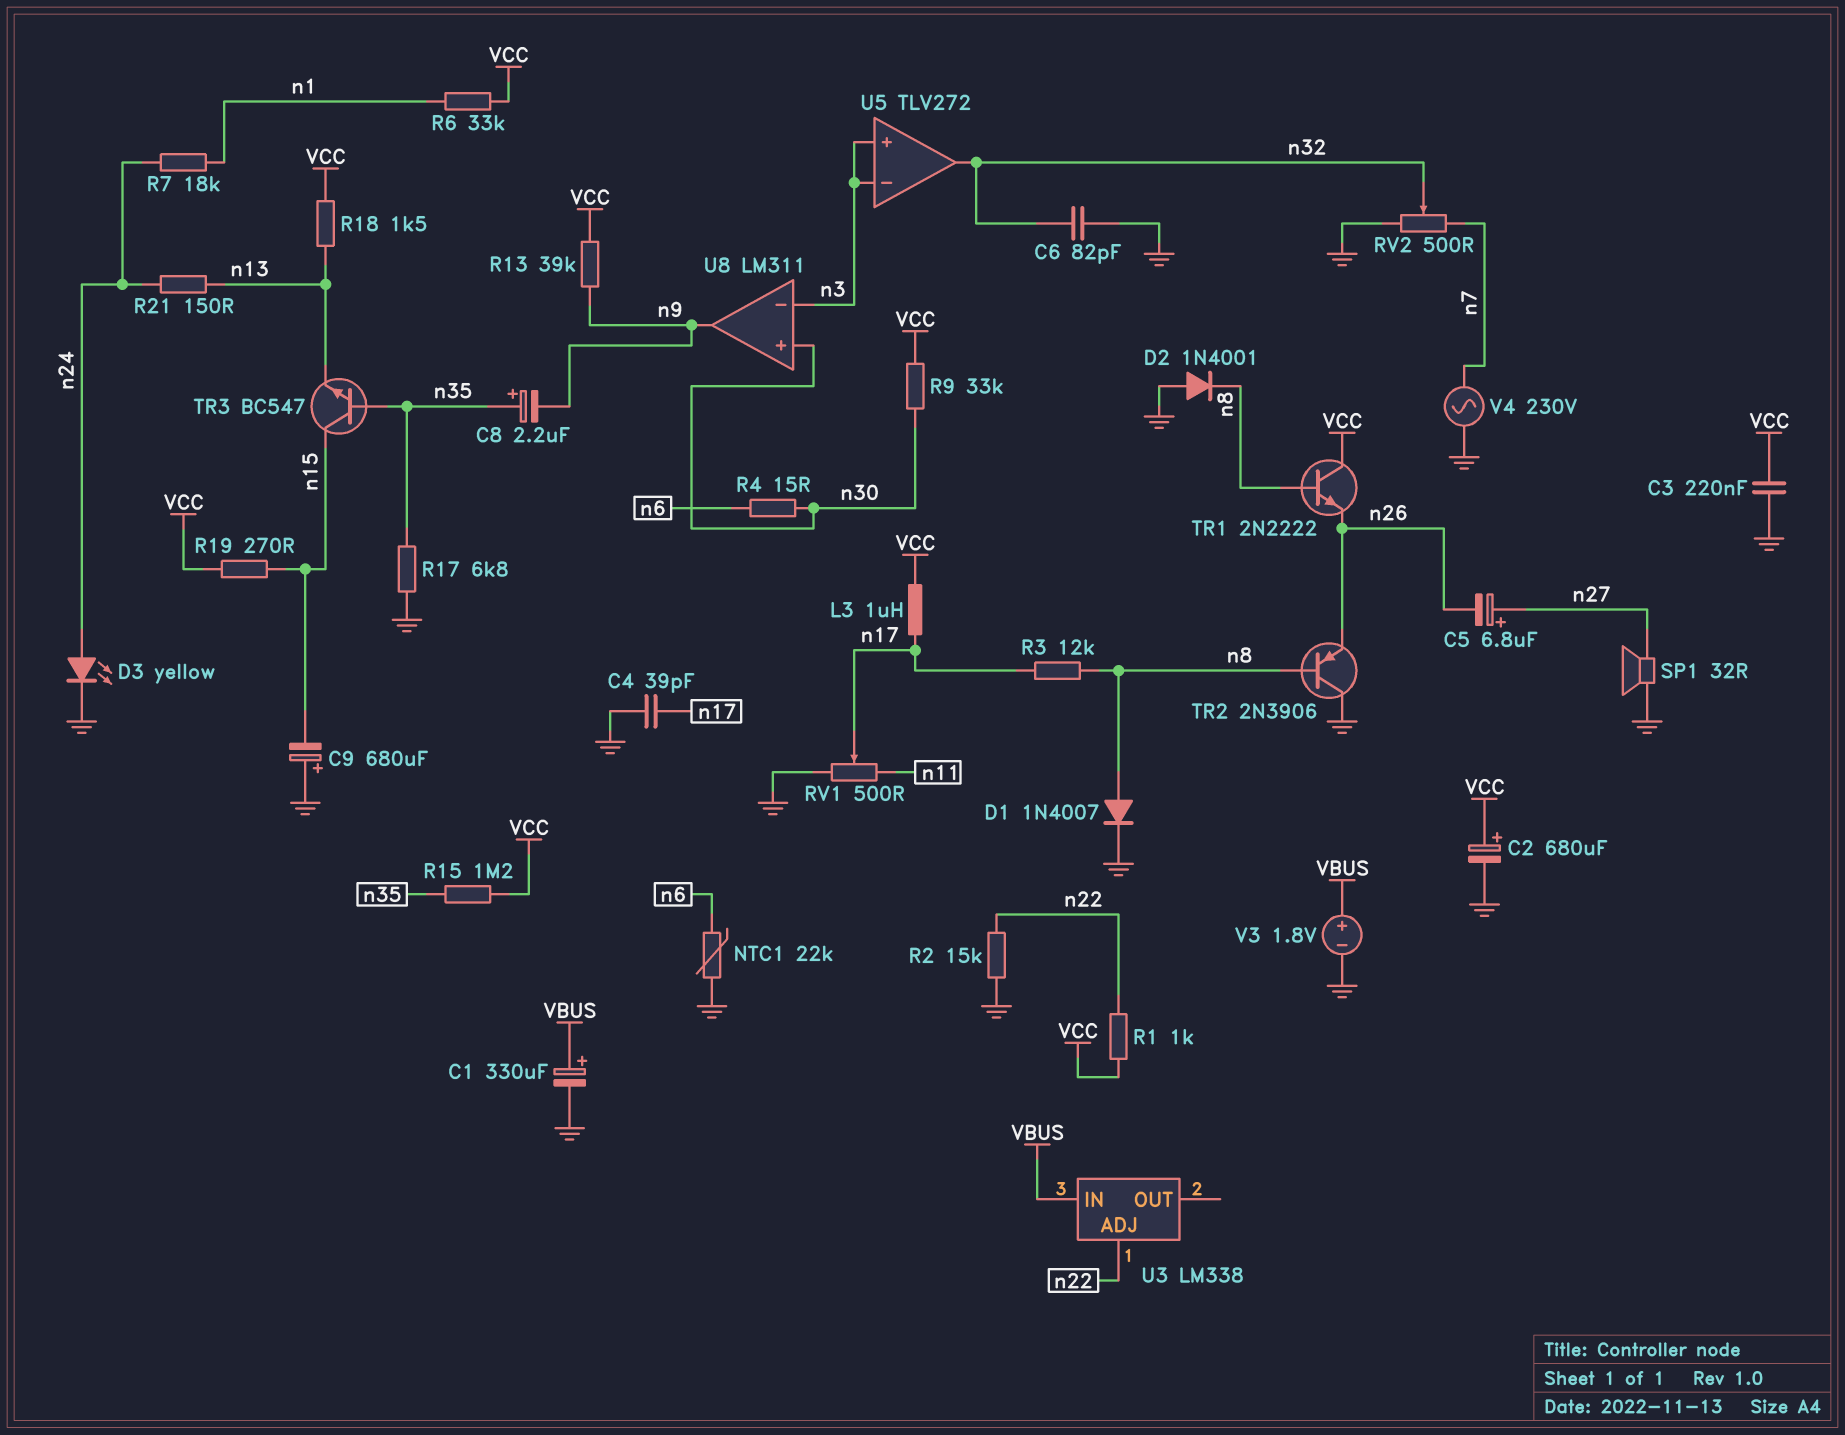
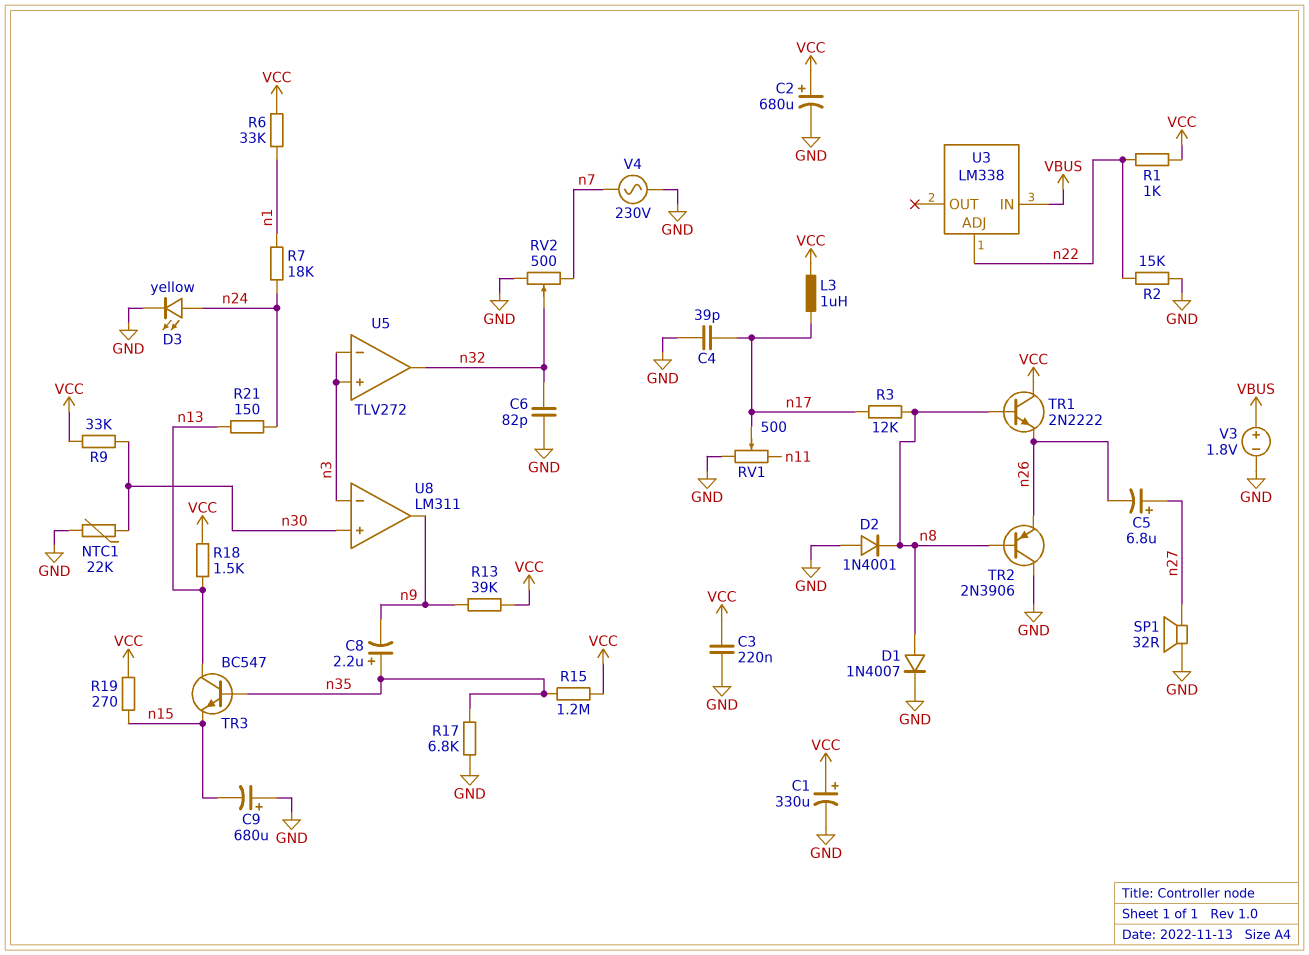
C1: 330uF (plus VBUS, minus GND) -> 330uF (plus VCC, minus GND)
NTC1: 22k (GND, n6) -> 22k (GND, n30)
R4: 15 (n6, n30) -> none
TR3: NPN BC547 (B n35, C n15, E n13) -> NPN BC547 (B n35, C n13, E n15)

